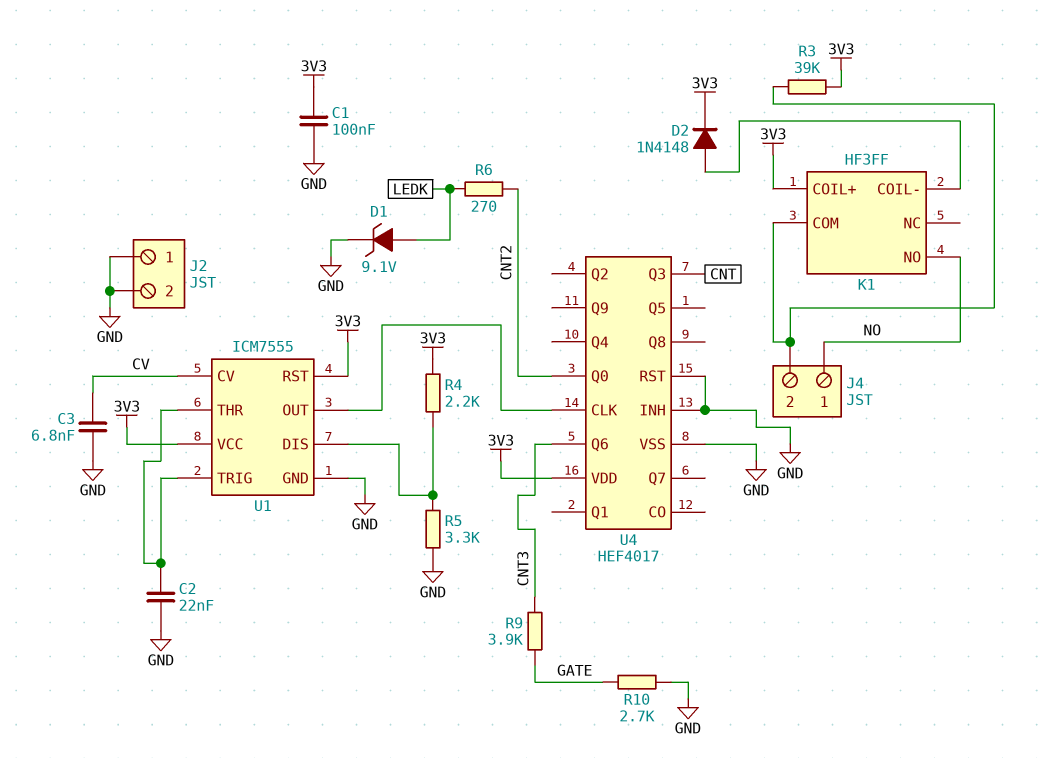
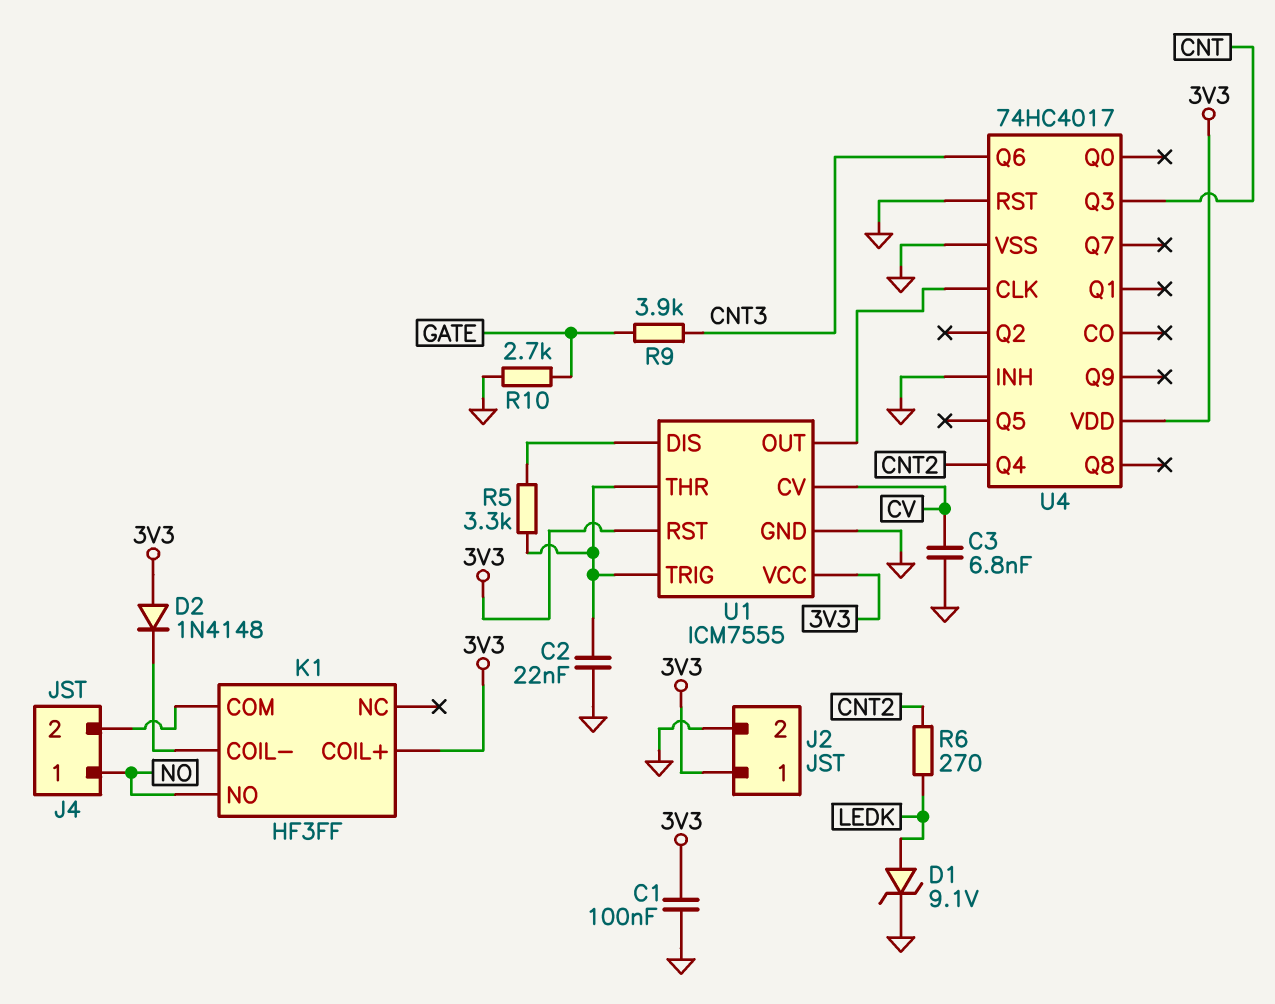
D2: diode 1N4148 (A K1/COIL-, K 3V3) -> diode 1N4148 (A 3V3, K K1/COIL-)
J2 pin 1: GND -> 3V3
R3: 39k (3V3, J4/2) -> none
R4: 2.2k (3V3, U1/DIS) -> none
R5: 3.3k (GND, U1/DIS) -> 3.3k (U1/DIS, U1/THR)
U4: HEF4017 -> 74HC4017
U4 pin Q0: CNT2 -> none
U4 pin Q4: none -> CNT2

